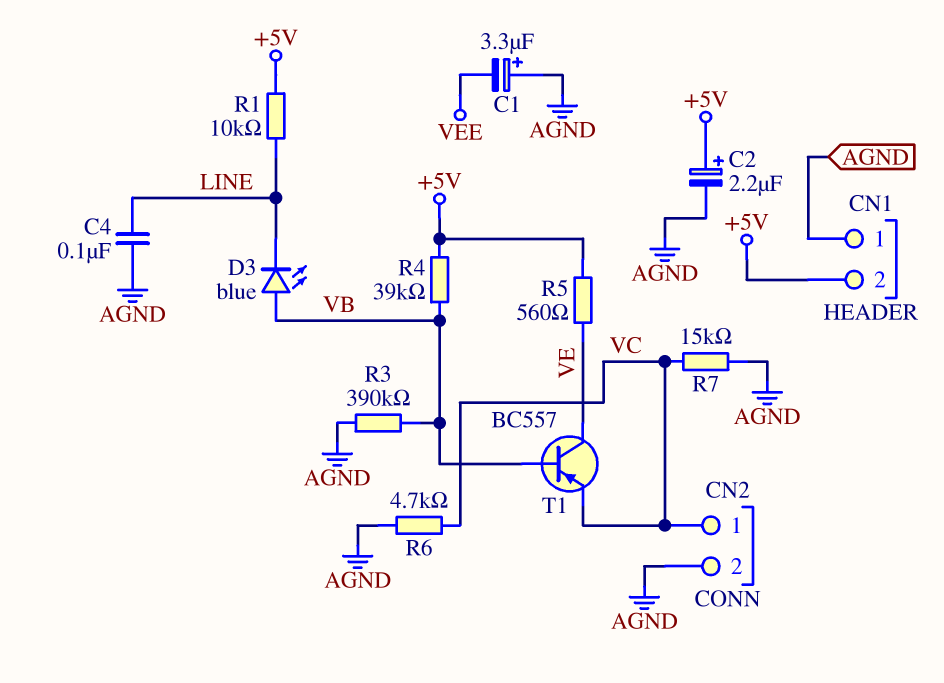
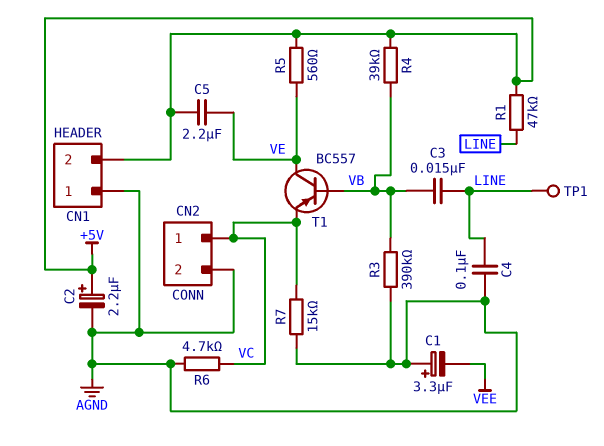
C3: none -> 15nF (LINE, VB)
C5: none -> 2.2uF (+5V, VE)
D3: LED blue (A VB, K LINE) -> none
R1: 10k (+5V, LINE) -> 47k (+5V, LINE)
TP1: none -> test point (LINE)

